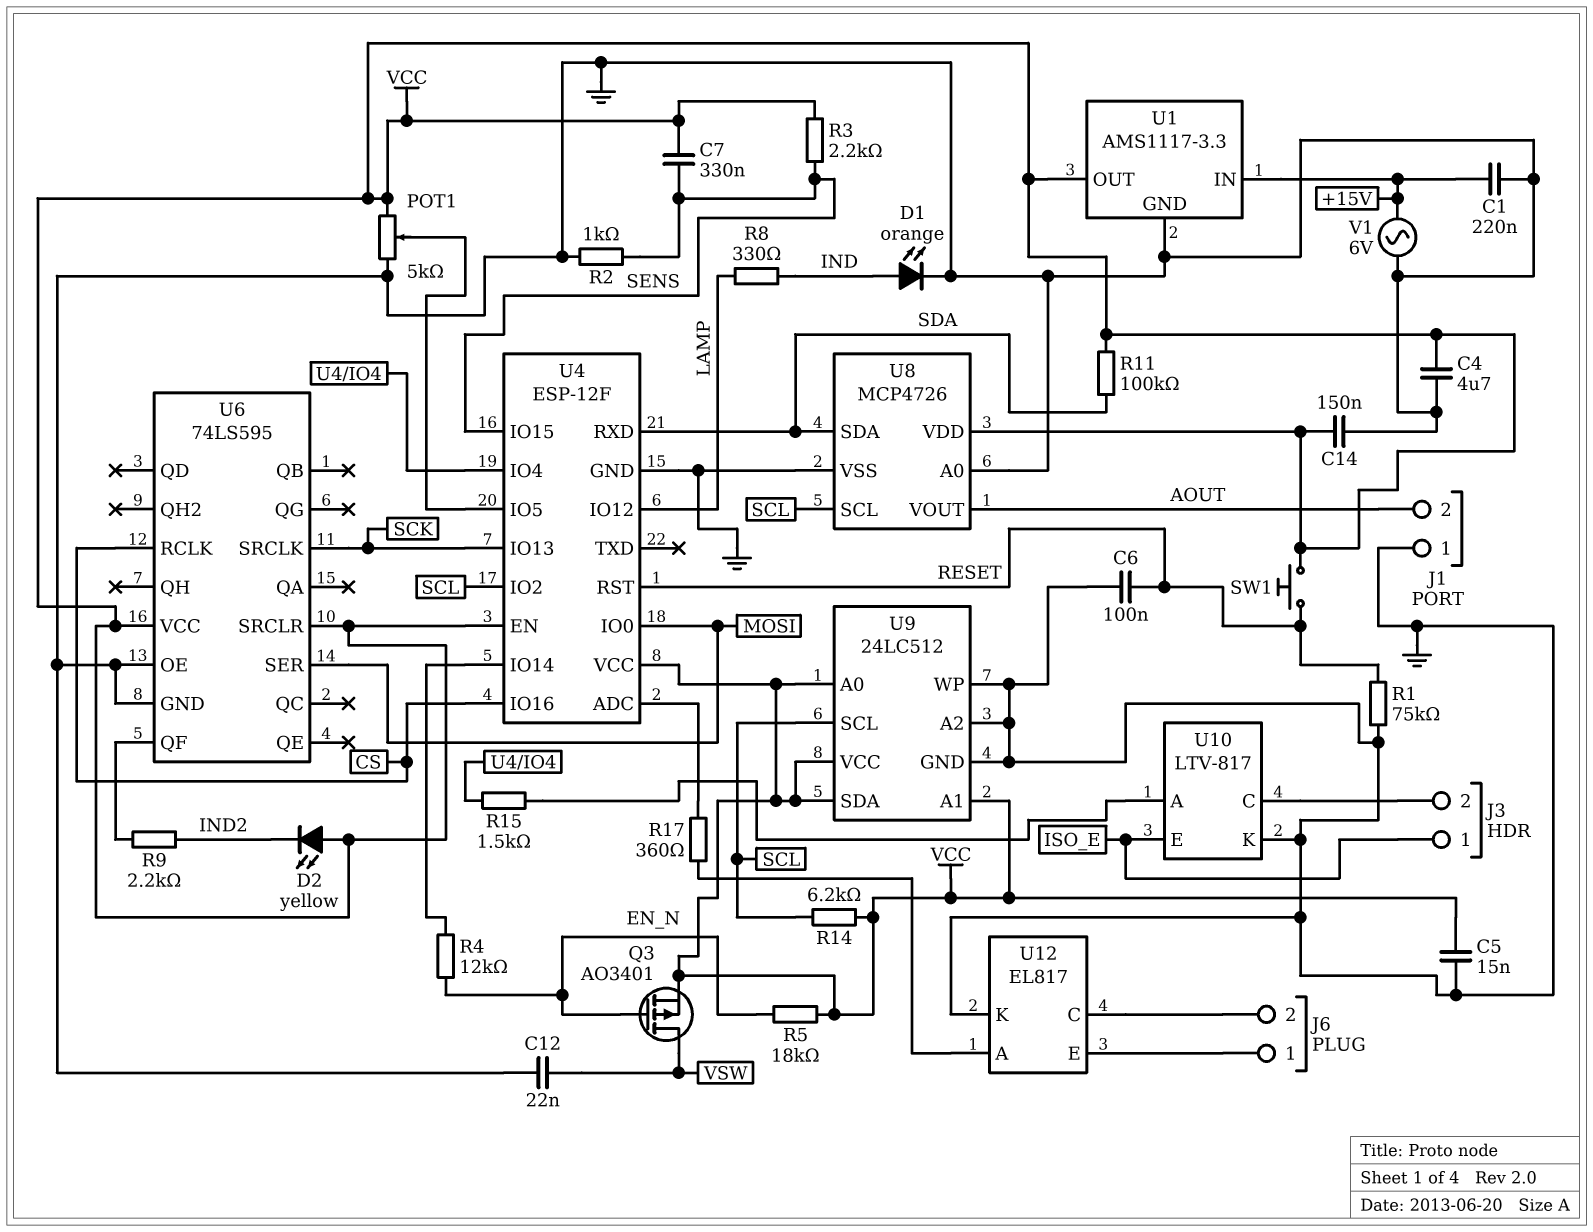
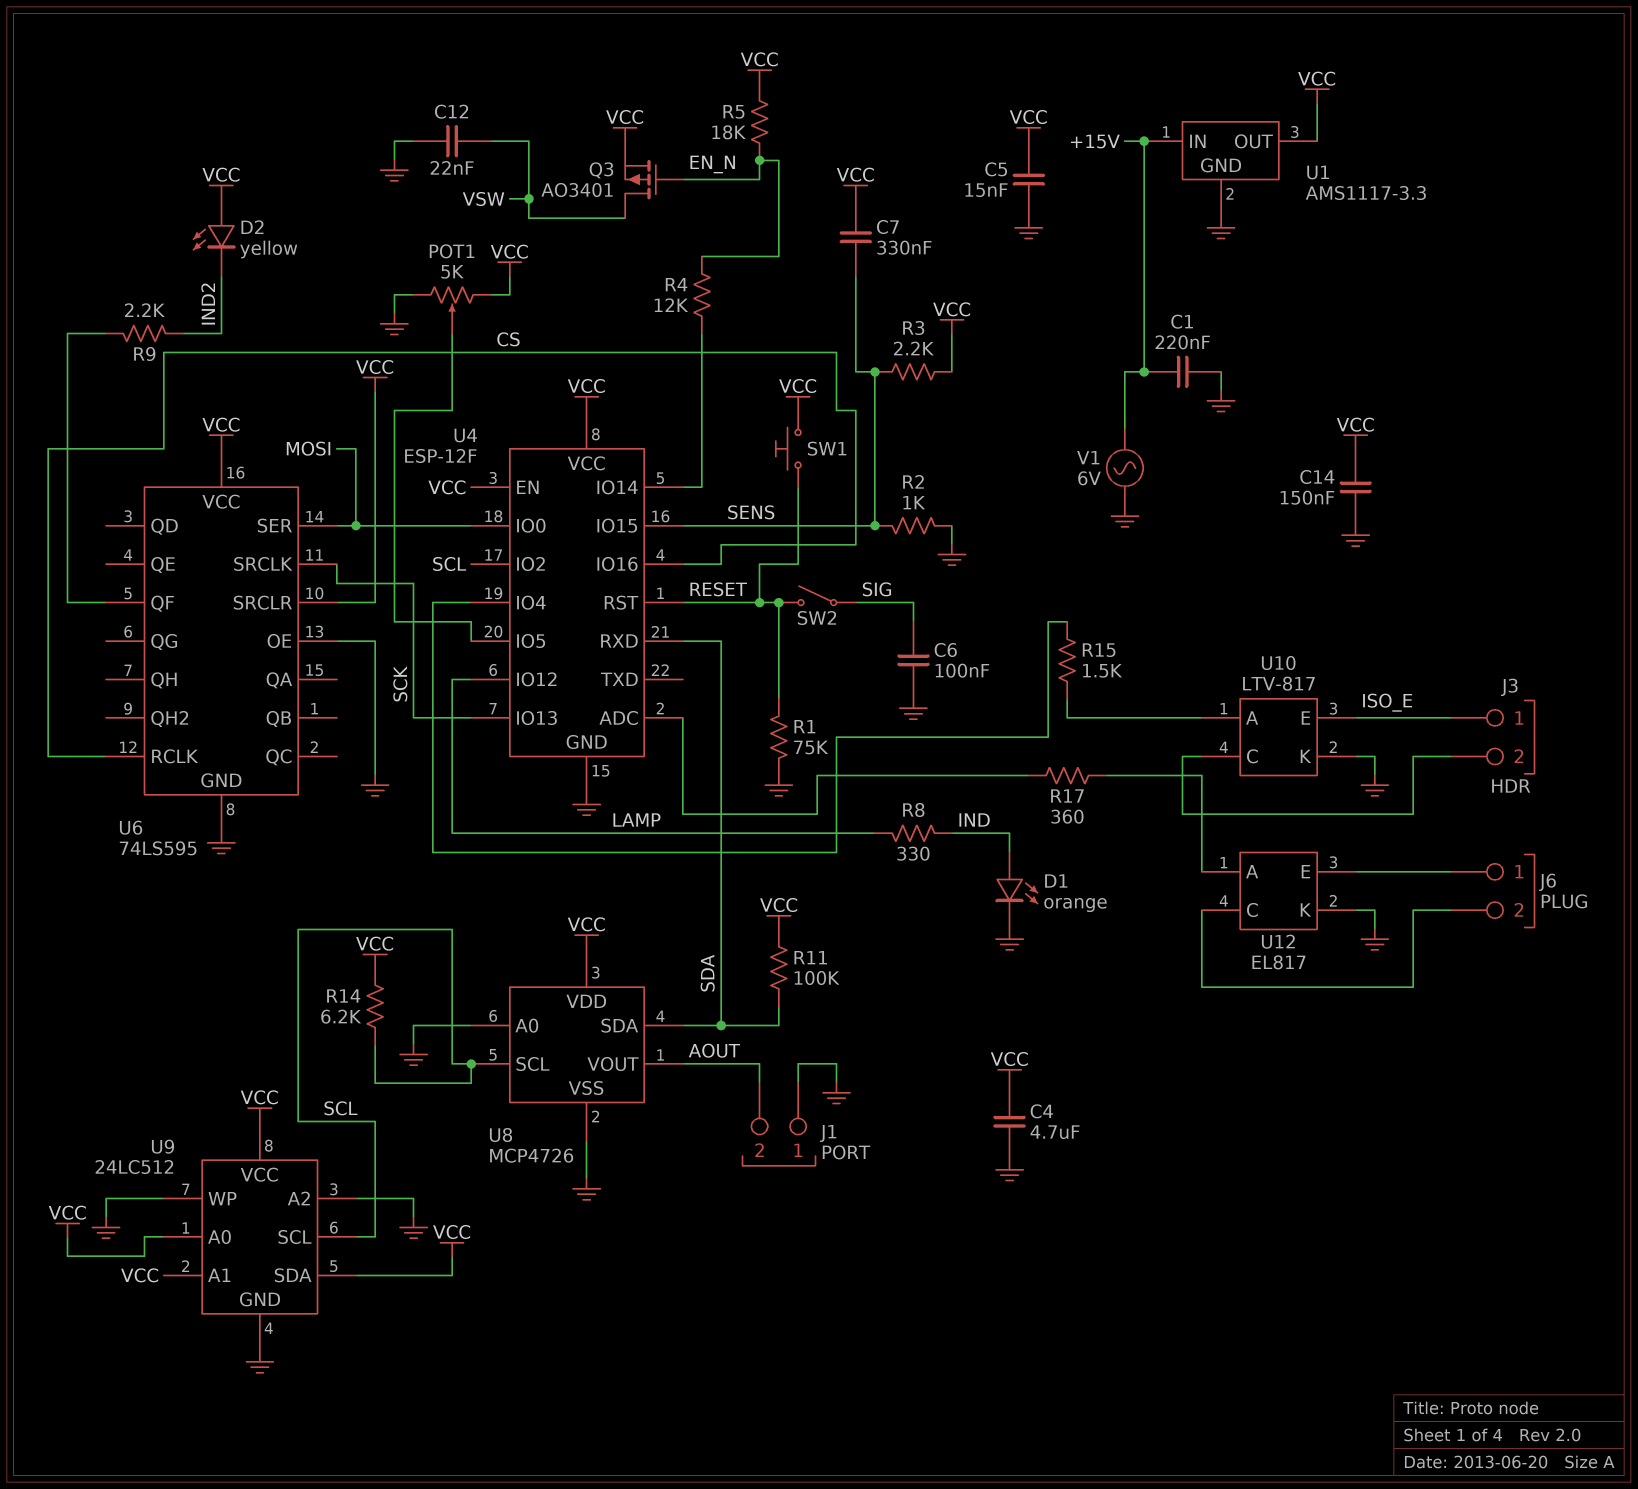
C6: 100nF (GND, RESET) -> 100nF (GND, SIG)
SW2: none -> switch (RESET, SIG)

